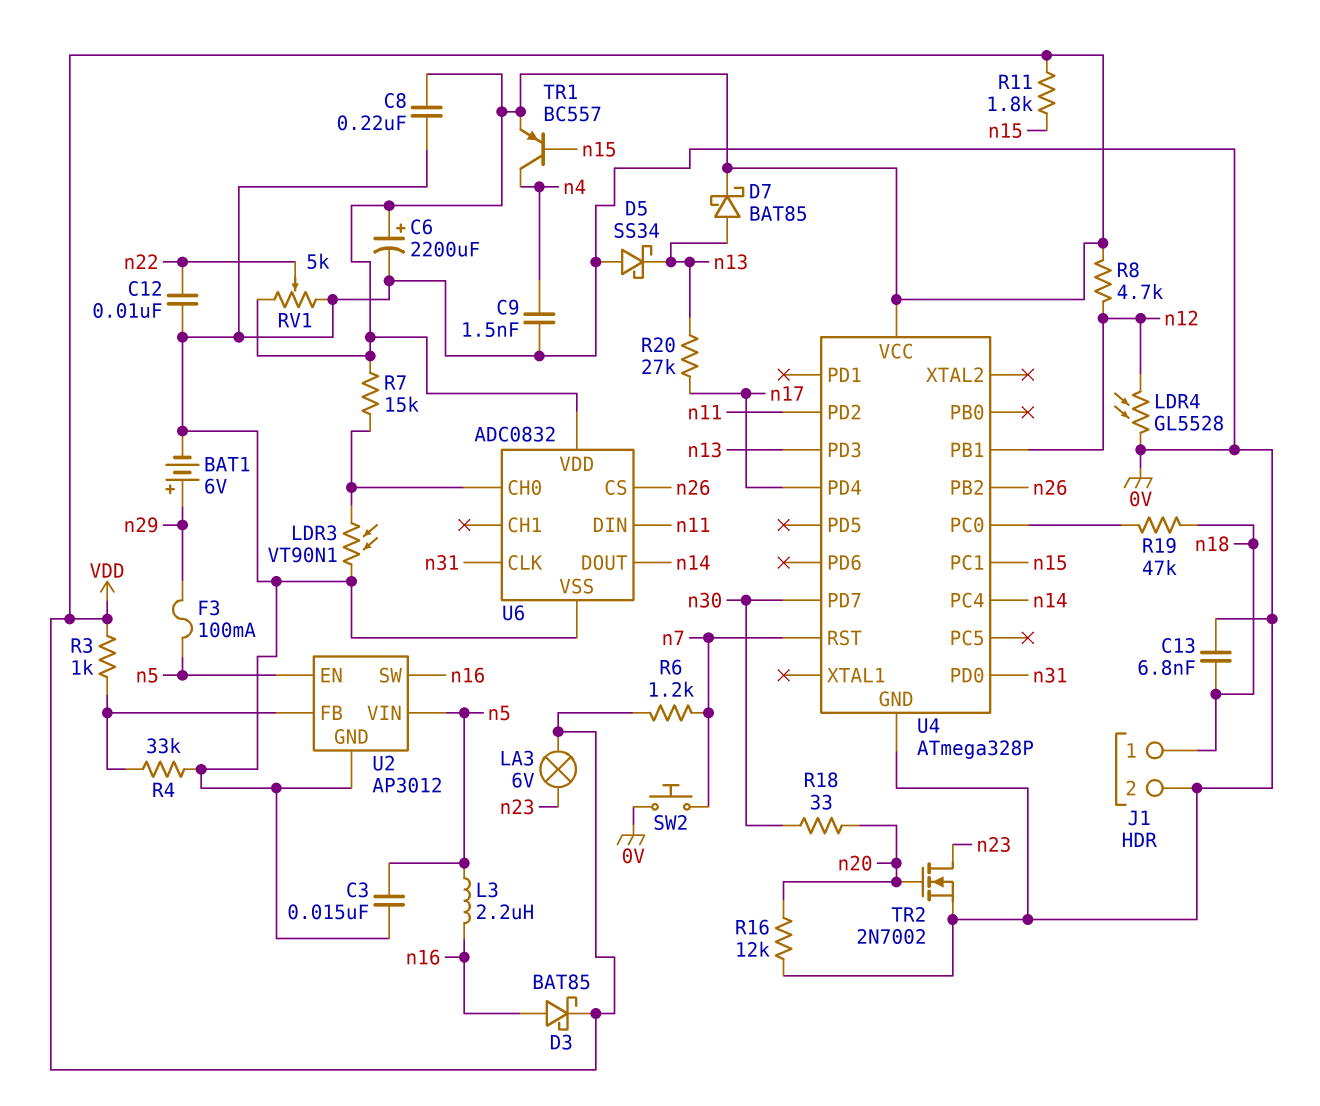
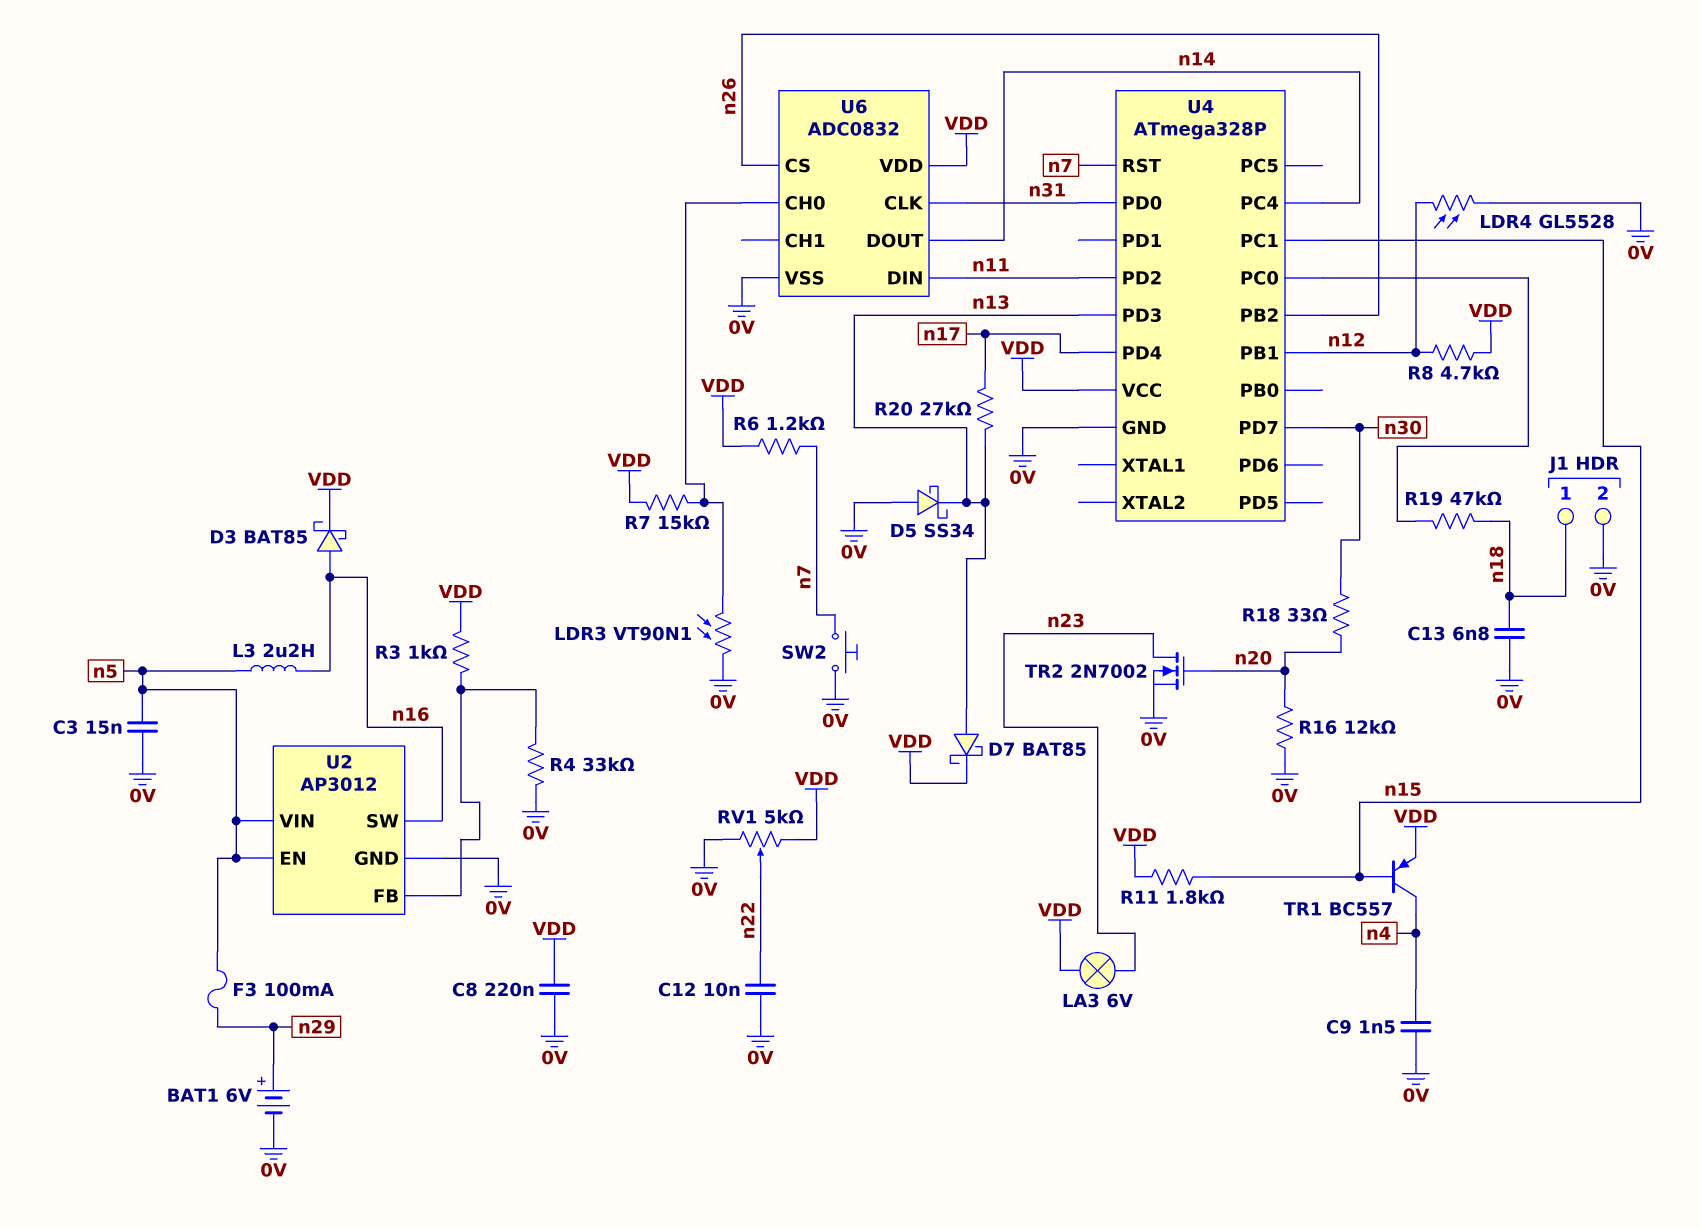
C6: 2200uF (plus VDD, minus 0V) -> none

